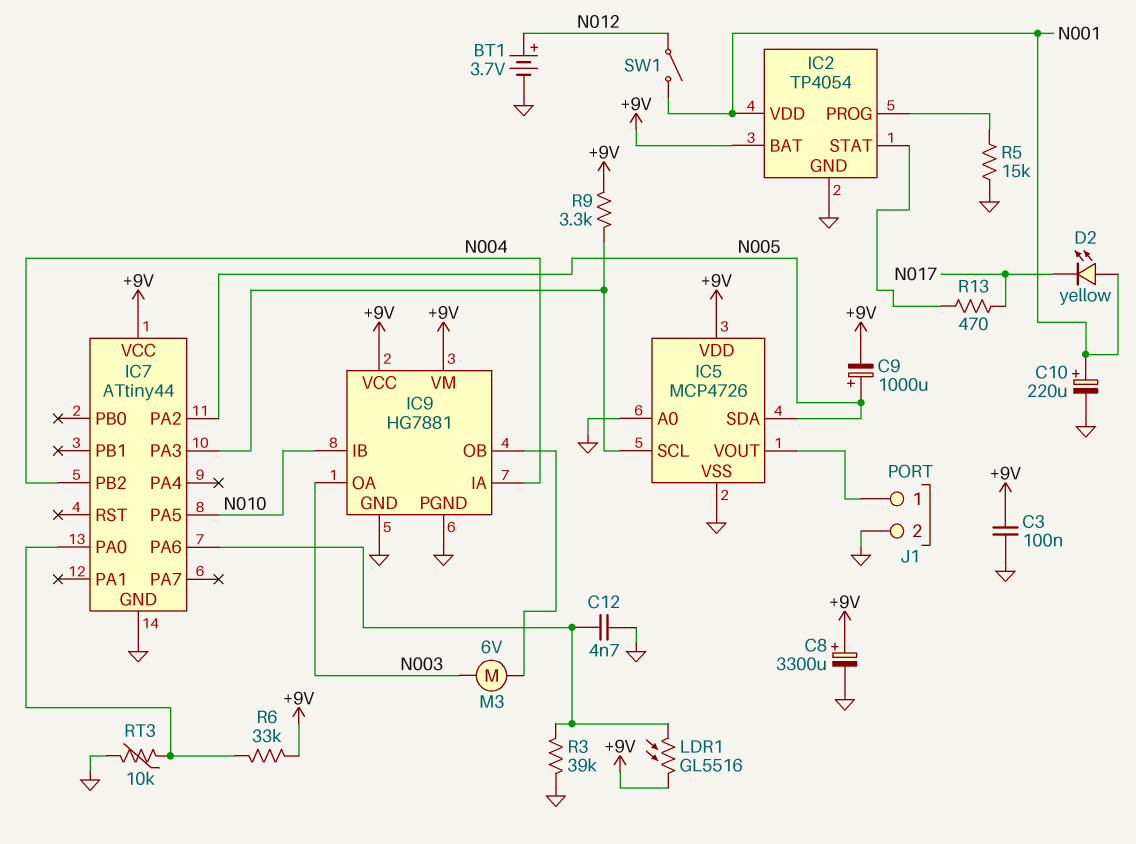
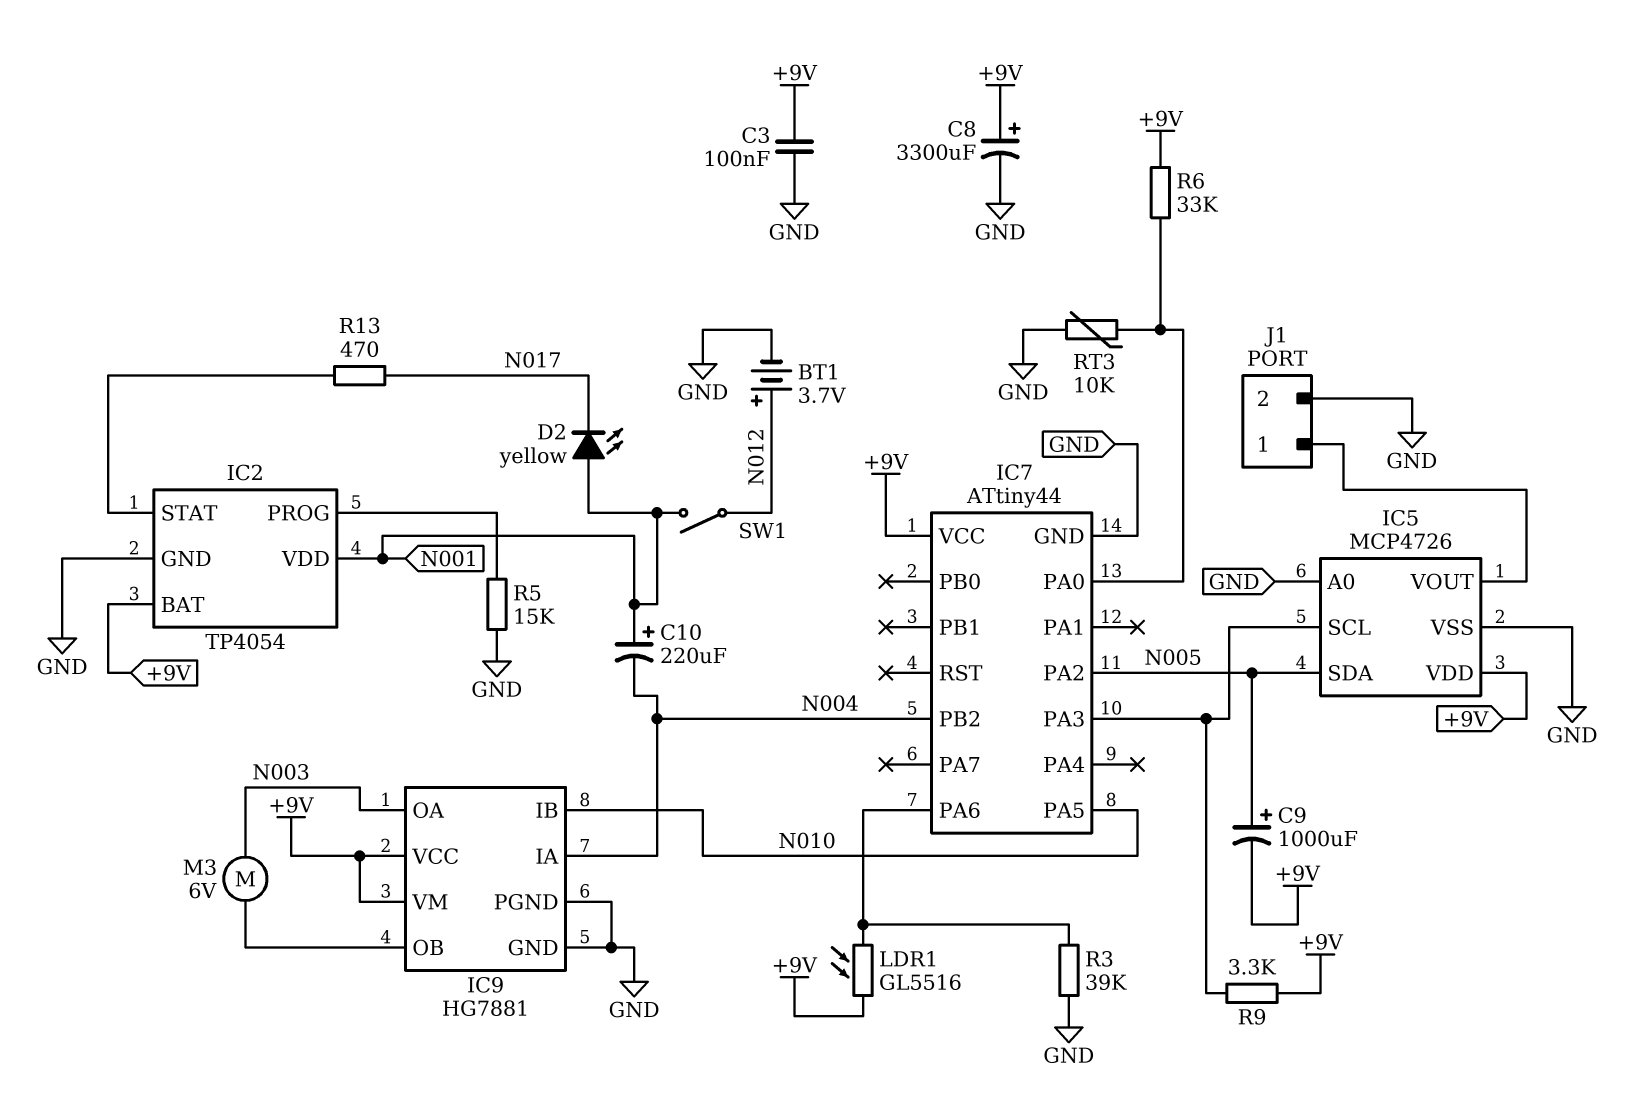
C10: 220uF (plus N001, minus GND) -> 220uF (plus N001, minus N004)
C12: 4.7nF (GND, IC7/PA6) -> none

